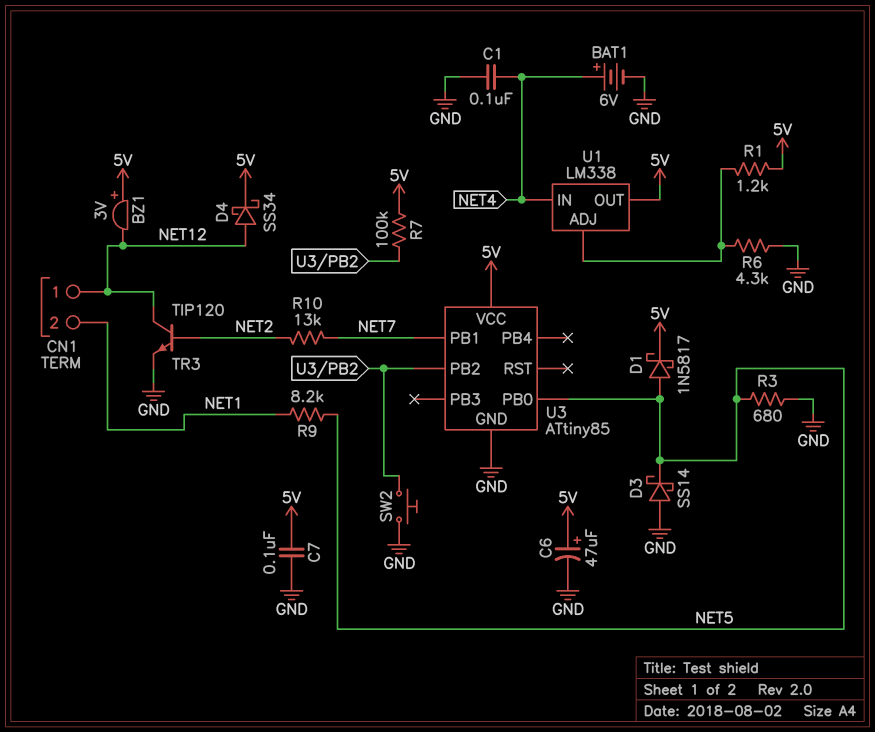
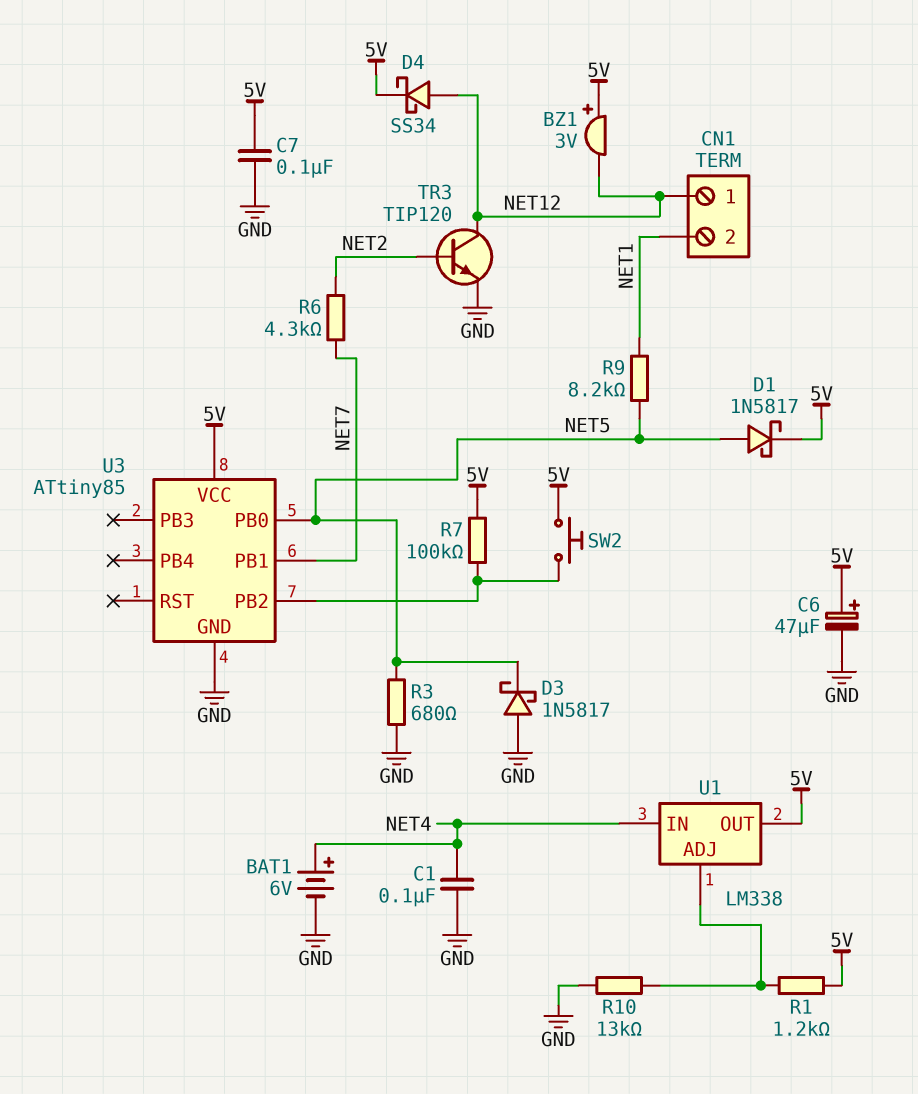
D3: schottky SS14 (A GND, K NET5) -> schottky 1N5817 (A GND, K NET5)
R6: 4.3k (GND, U1/ADJ) -> 4.3k (NET2, NET7)
R10: 13k (NET2, NET7) -> 13k (GND, U1/ADJ)
SW2: button (GND, U3/PB2) -> button (5V, U3/PB2)

